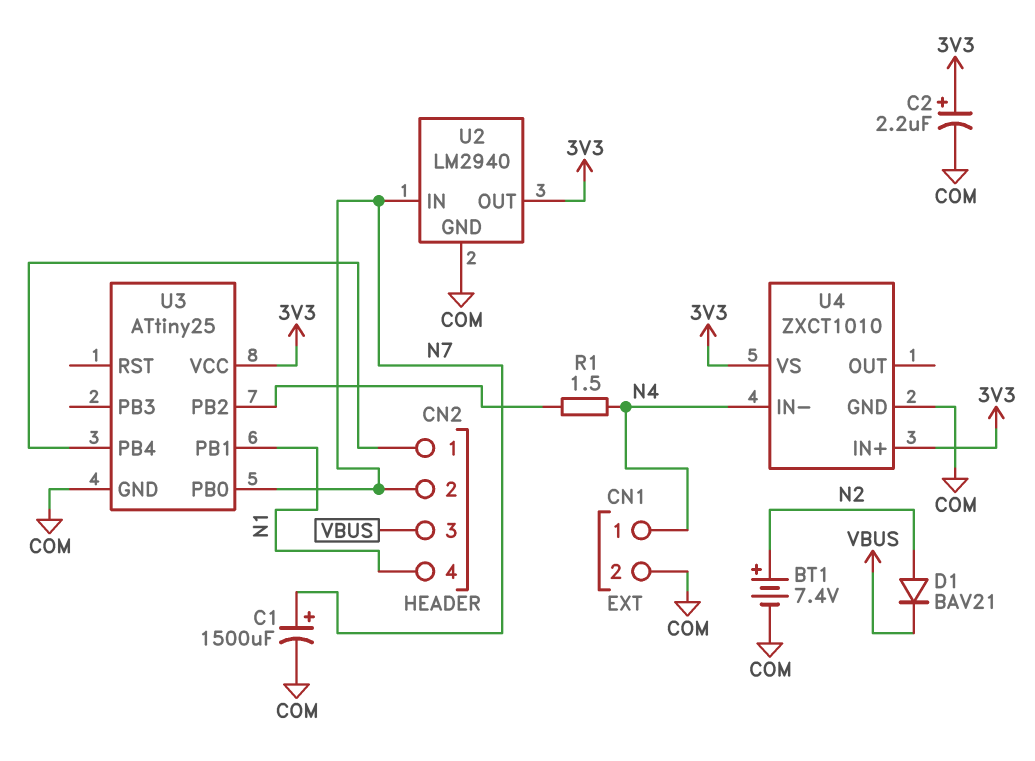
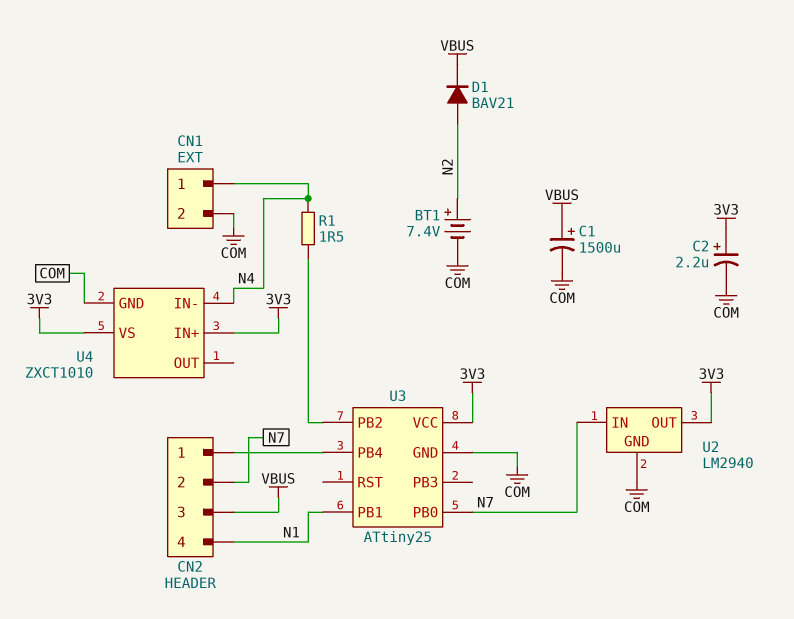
C1: 1500uF (plus N7, minus COM) -> 1500uF (plus VBUS, minus COM)

